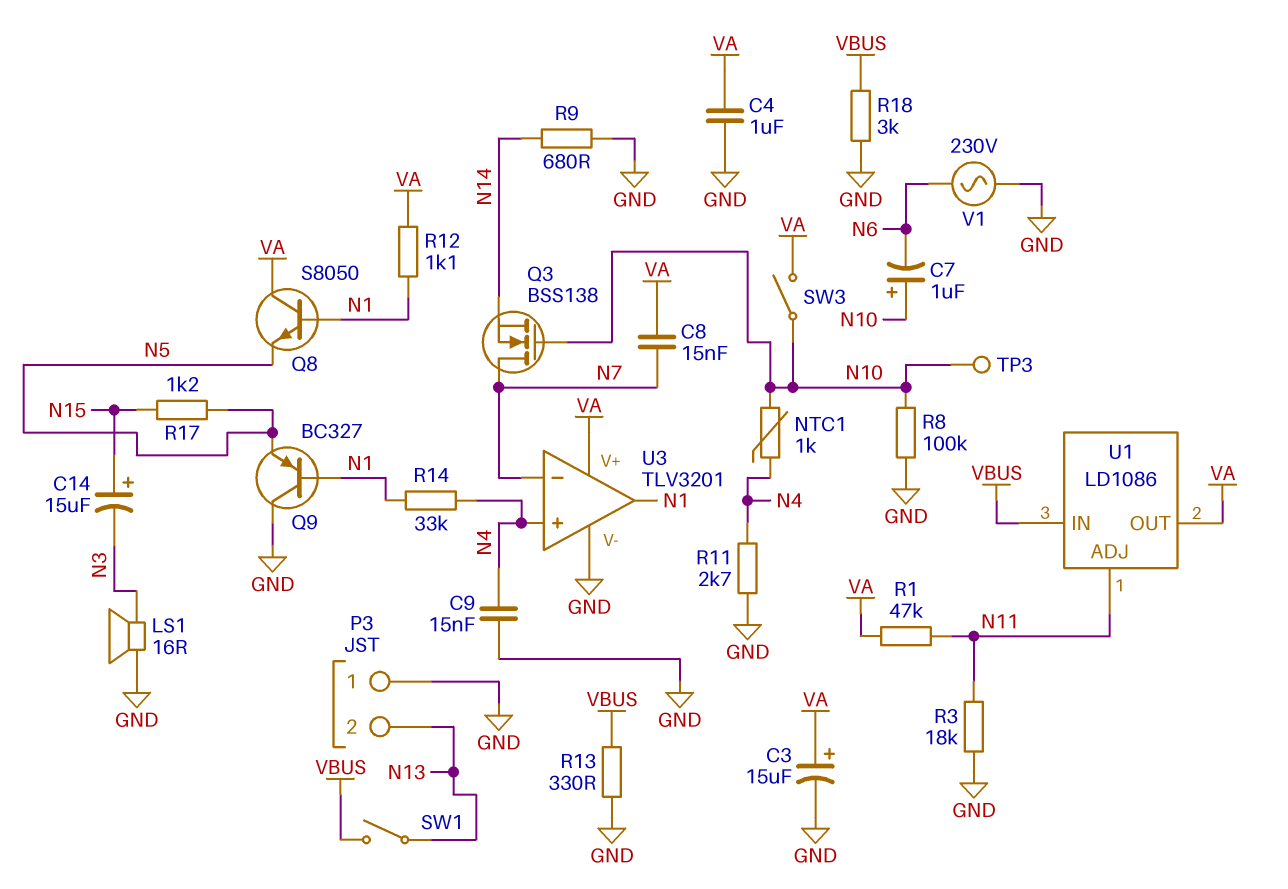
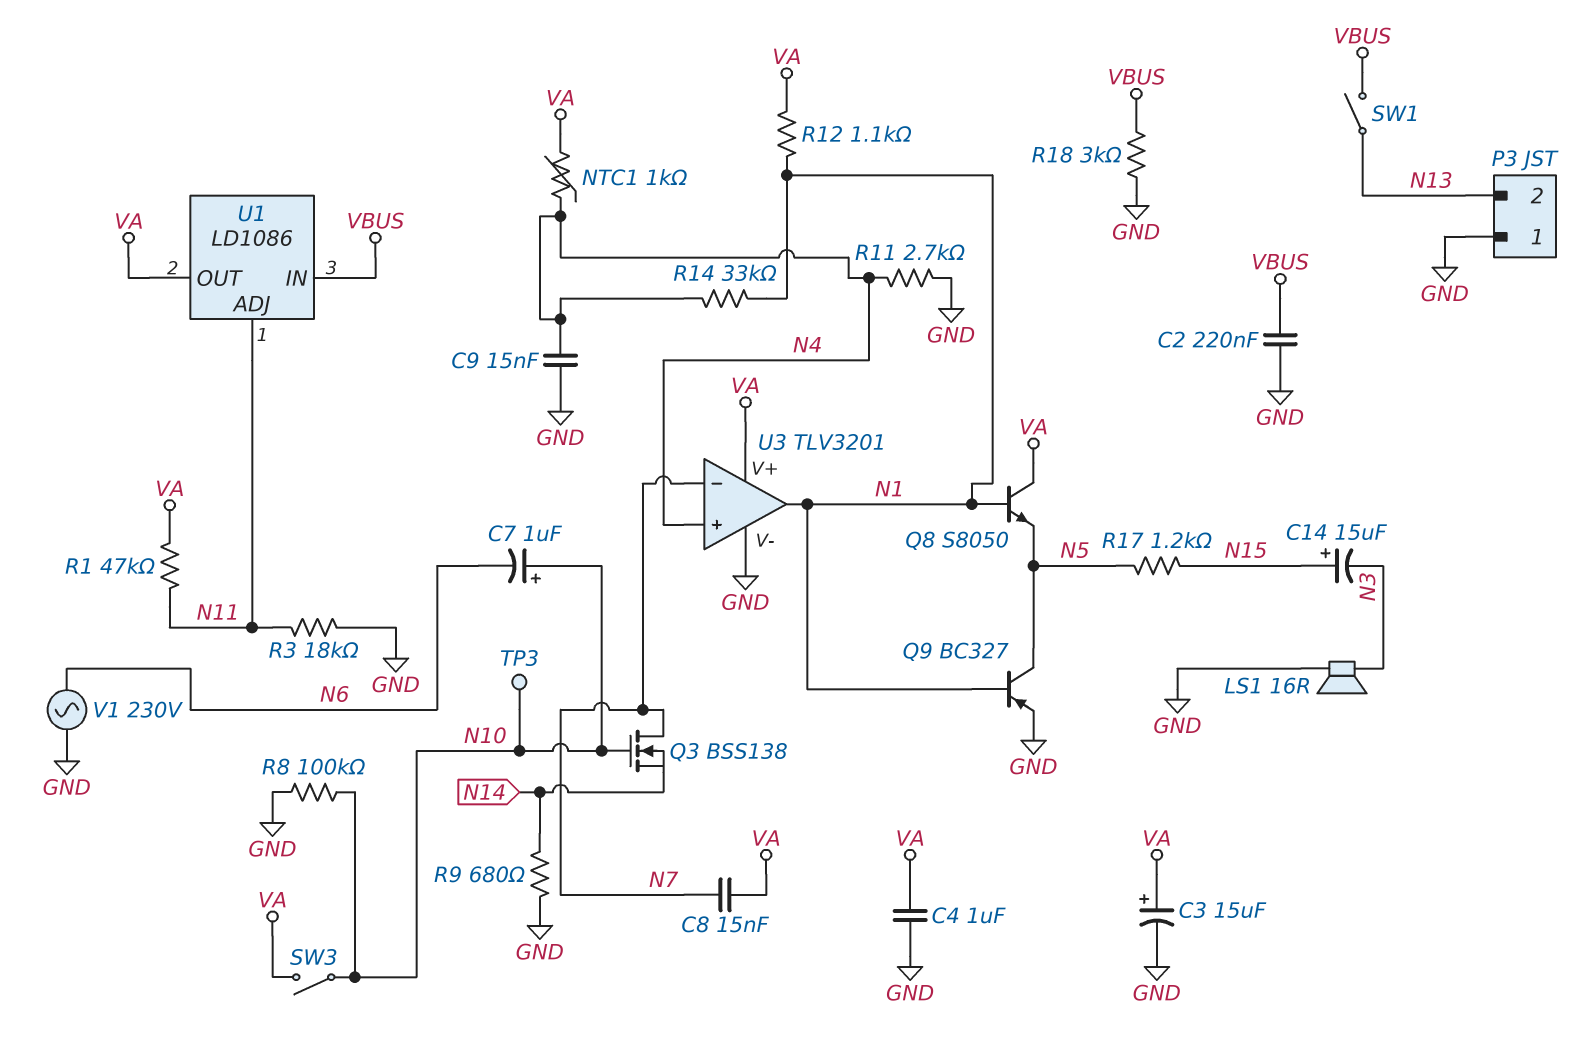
C2: none -> 220nF (GND, VBUS)
NTC1: 1k (N4, N10) -> 1k (N4, VA)
Q9: PNP BC327 (B N1, C GND, E N5) -> PNP BC327 (B N1, C N5, E GND)
R13: 330 (GND, VBUS) -> none

